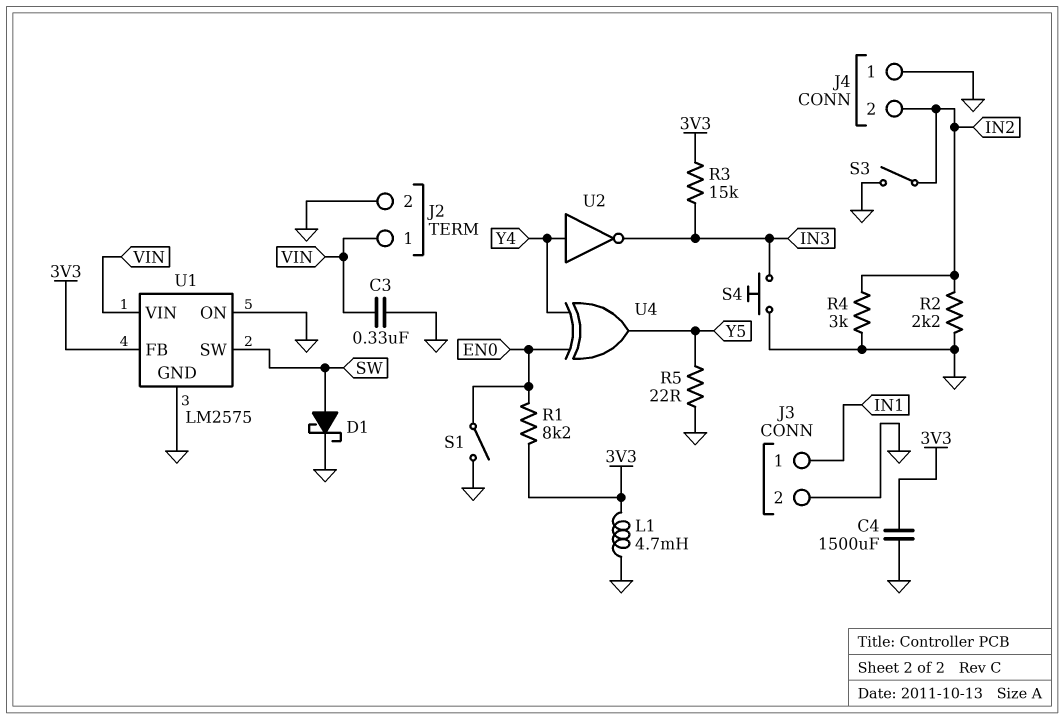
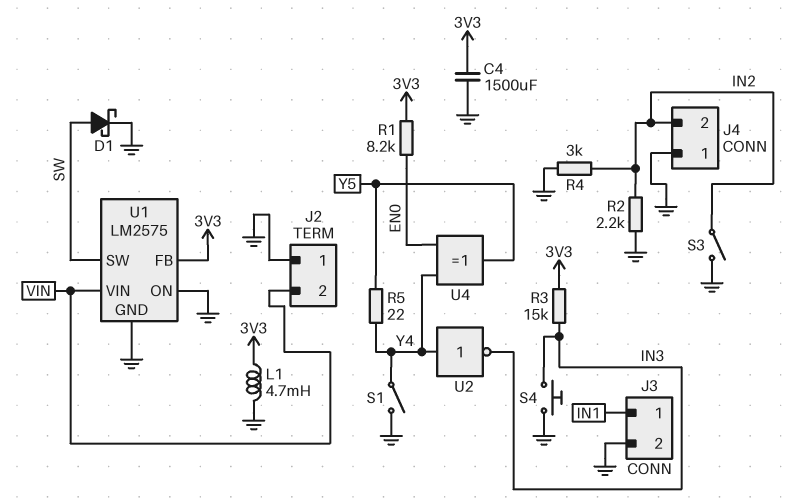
C3: 330nF (GND, VIN) -> none
J2 pin 1: VIN -> GND
J2 pin 2: GND -> VIN
R5: 22 (GND, Y5) -> 22 (Y4, Y5)
S1: switch (EN0, GND) -> switch (GND, Y4)

